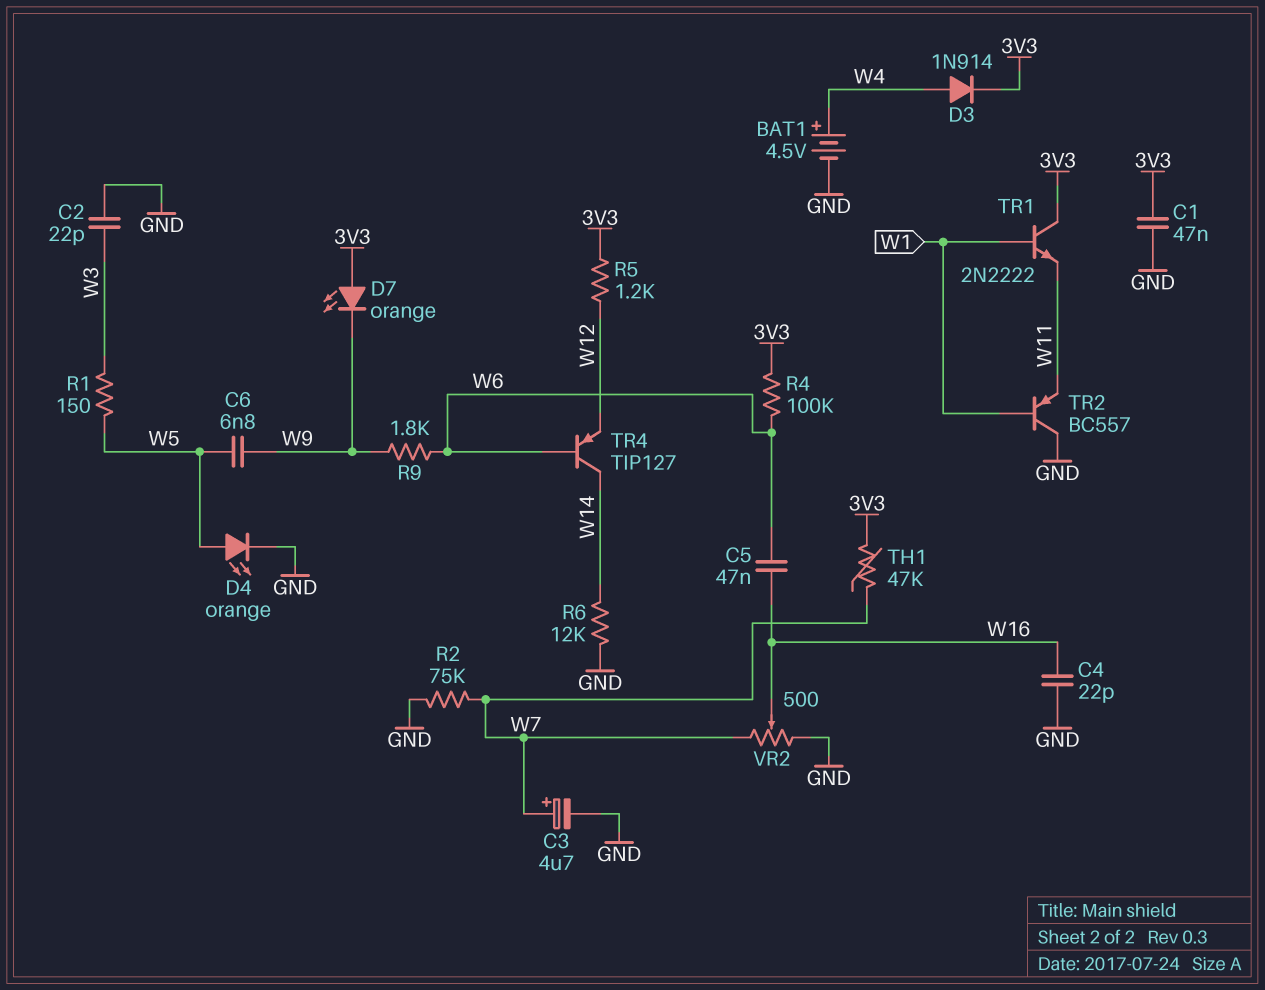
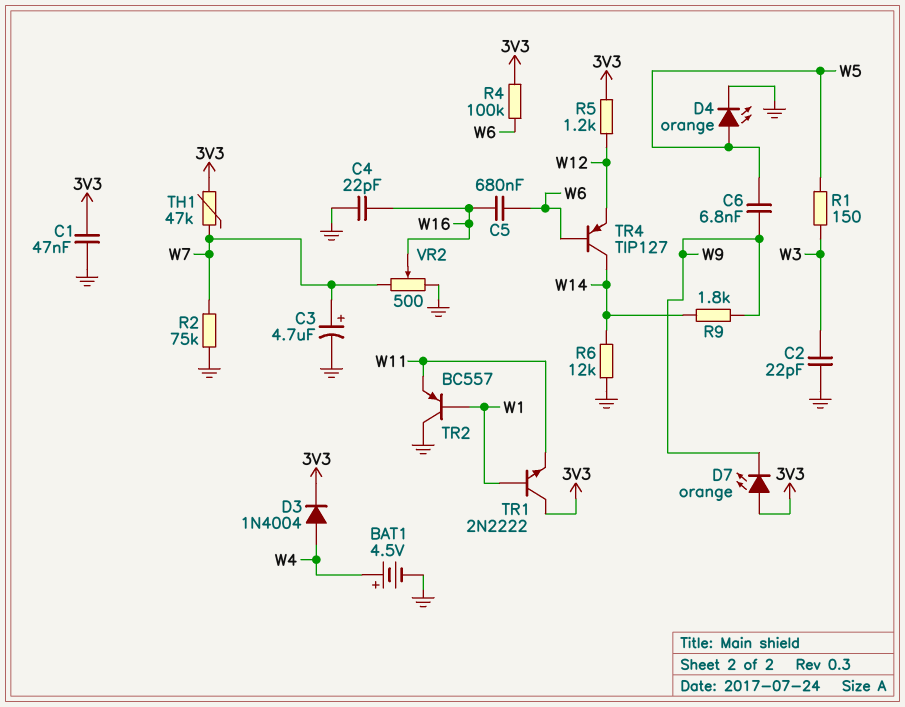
C5: 47nF (W6, W16) -> 680nF (W6, W16)
D3: diode 1N914 (A W4, K 3V3) -> diode 1N4004 (A W4, K 3V3)
R9: 1.8k (W6, W9) -> 1.8k (W9, W14)

